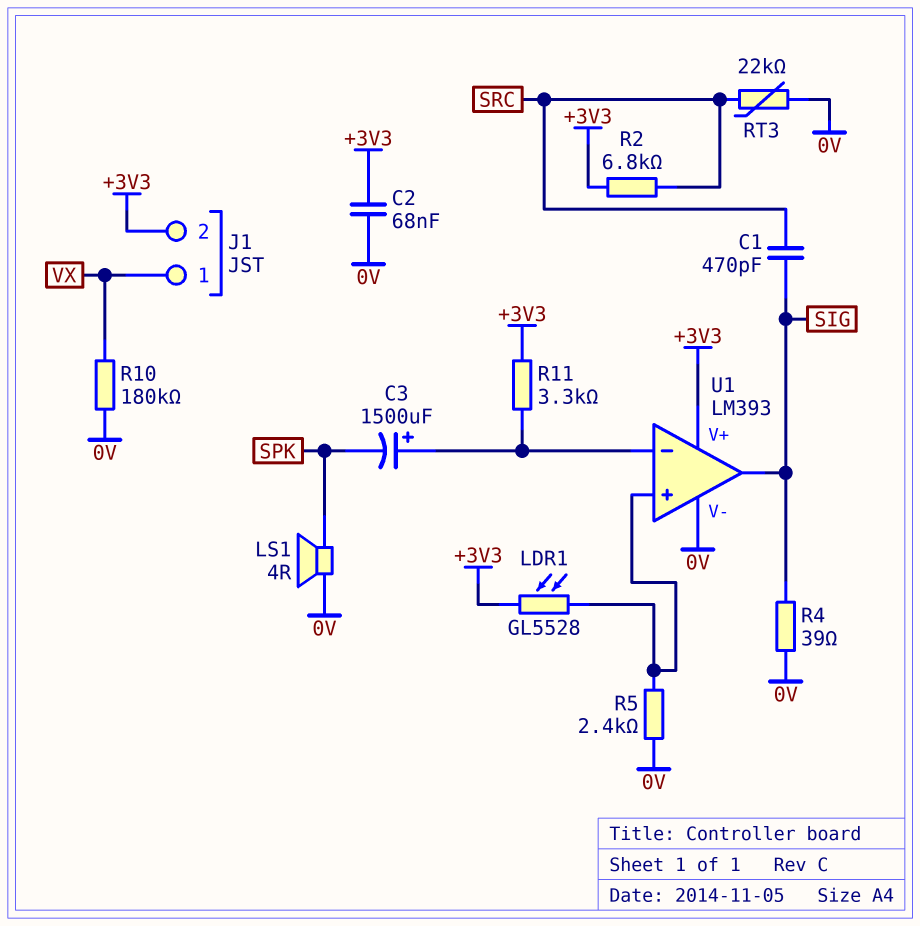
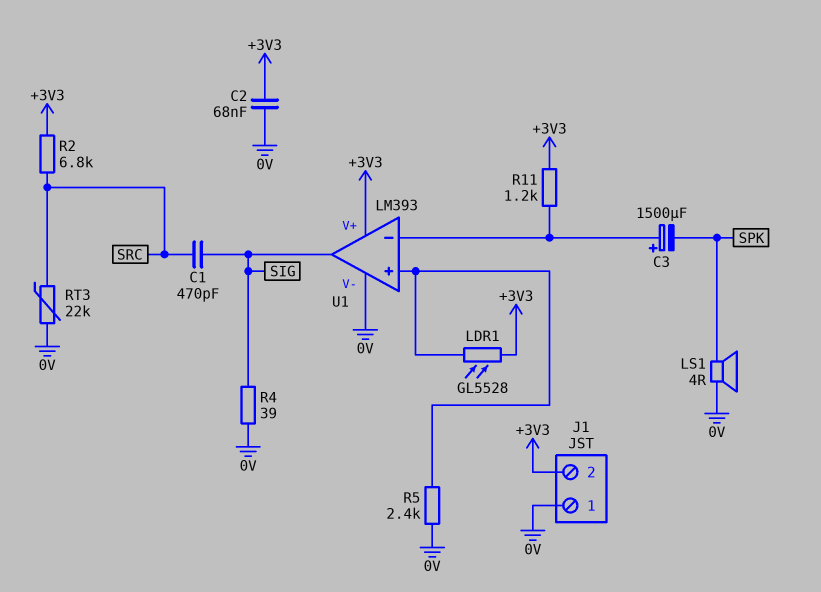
J1 pin 1: VX -> 0V
R10: 180k (0V, VX) -> none
R11: 3.3k (+3V3, U1/in-) -> 1.2k (+3V3, U1/in-)

